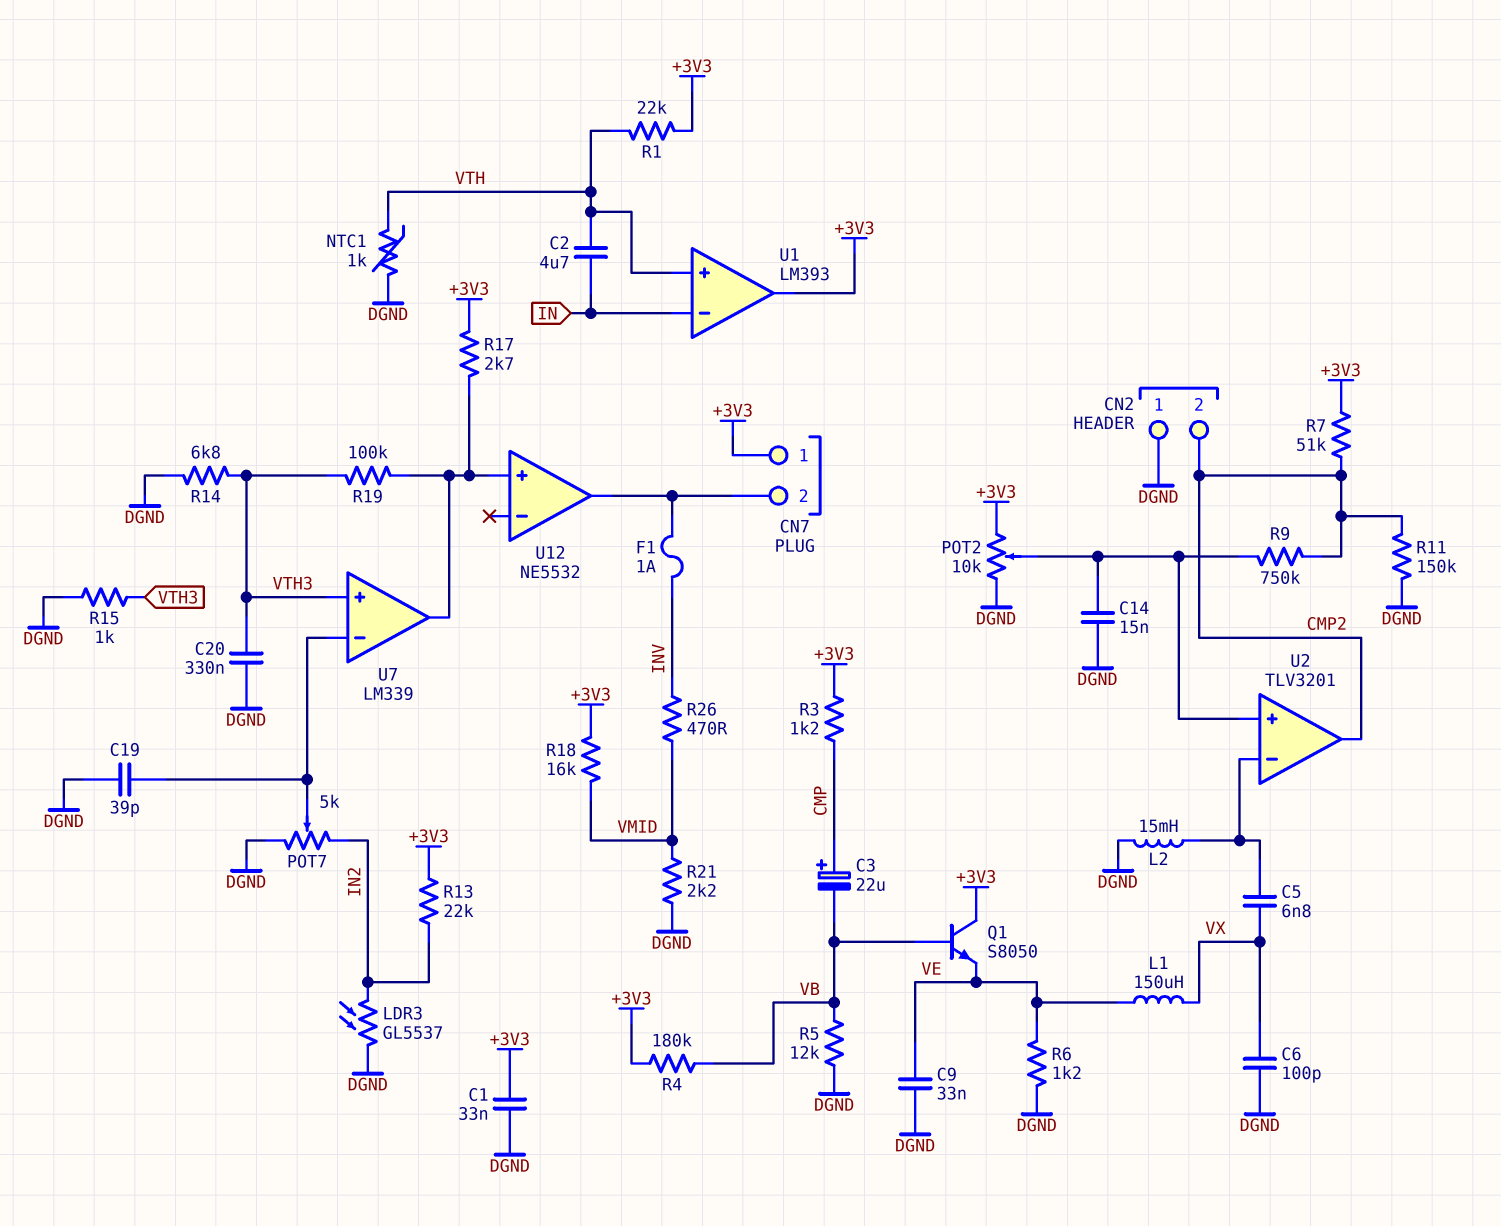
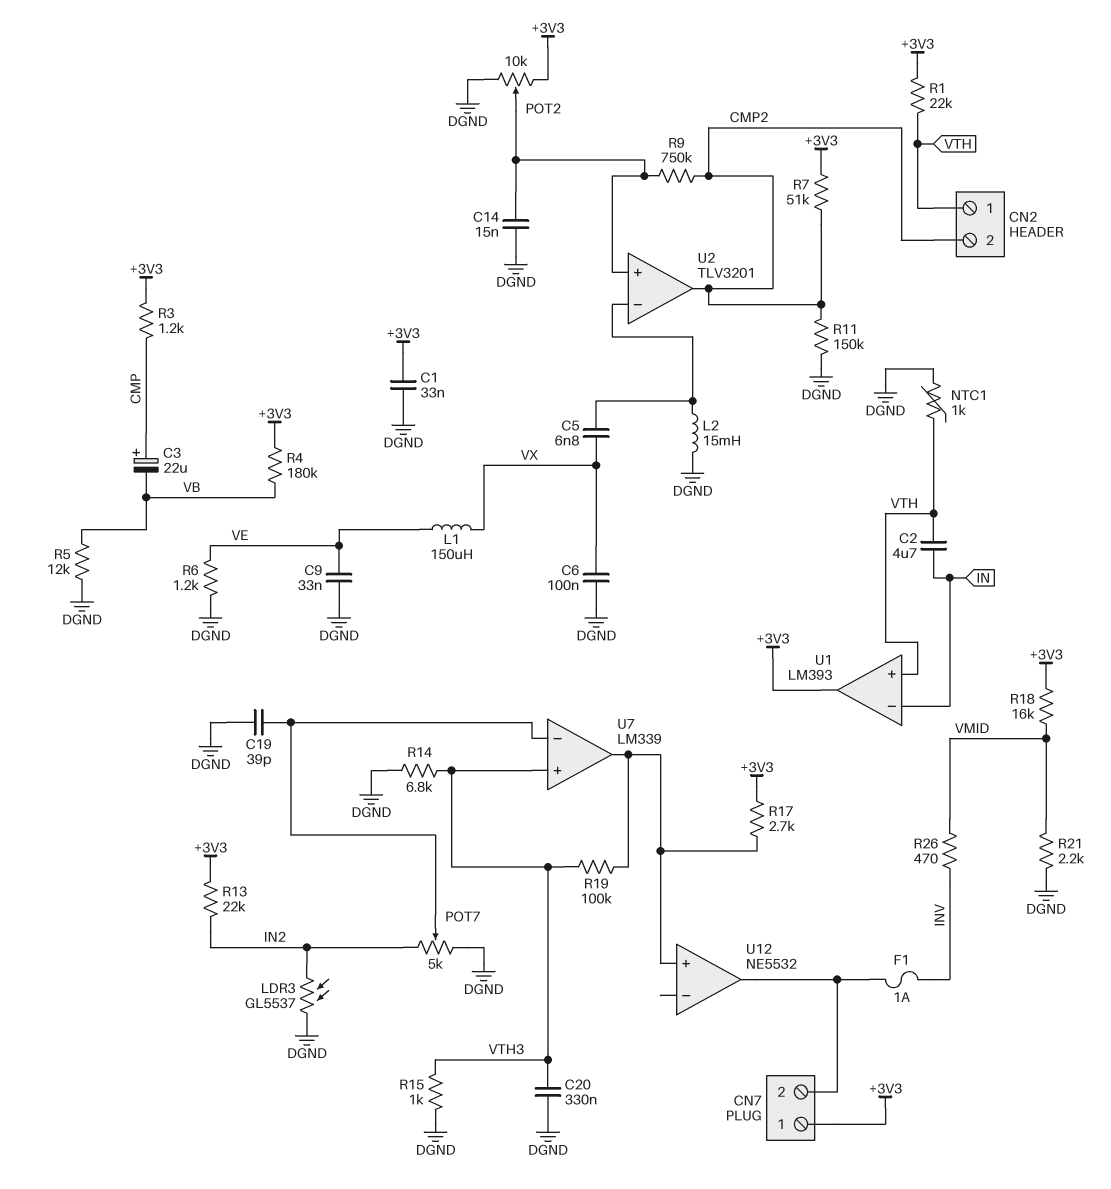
C6: 100pF (DGND, VX) -> 100nF (DGND, VX)
CN2 pin 1: DGND -> VTH
Q1: NPN S8050 (B VB, C +3V3, E VE) -> none

